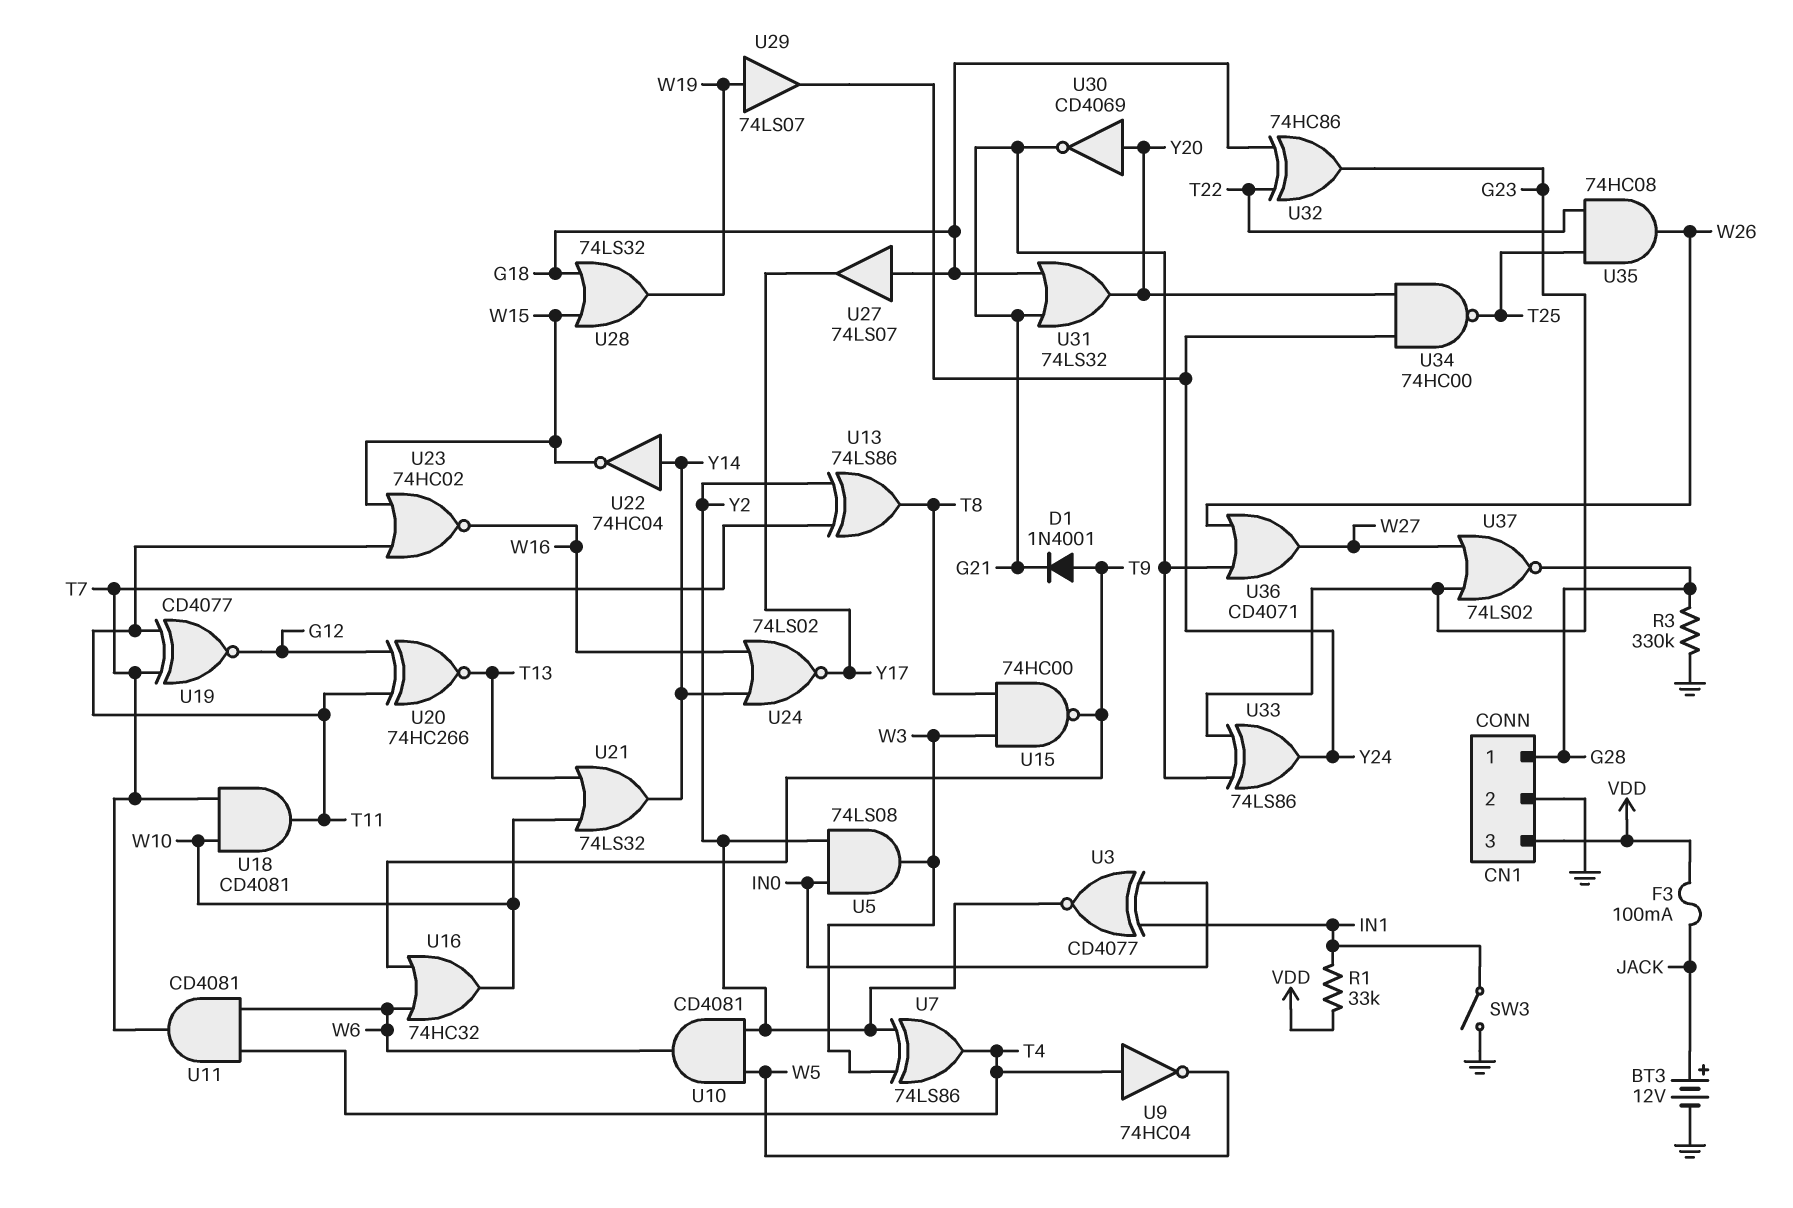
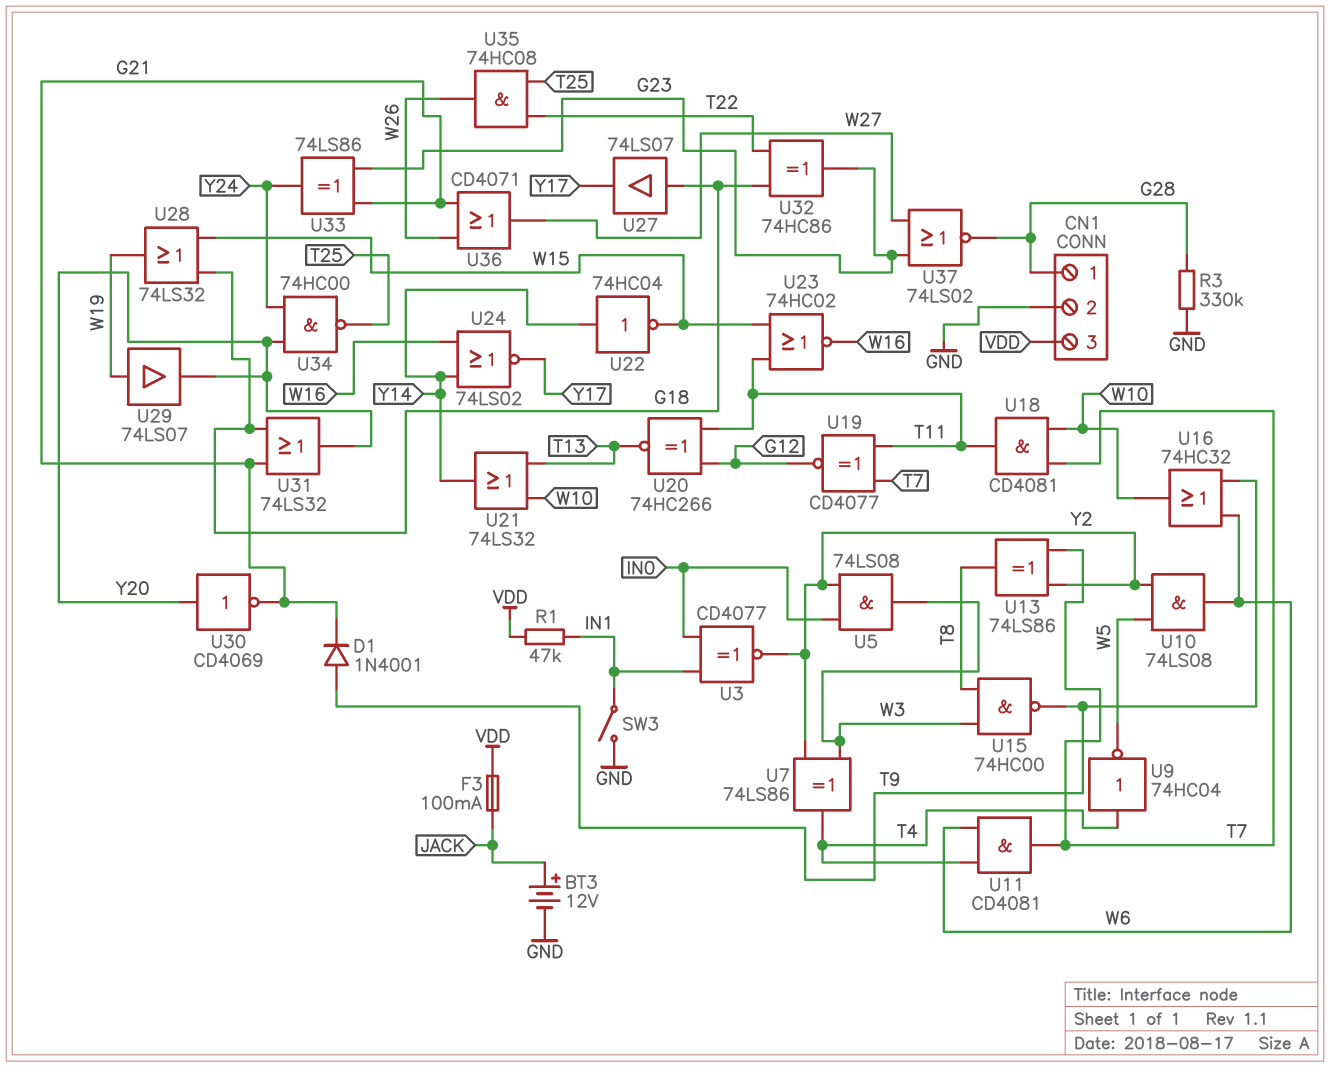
R1: 33k (IN1, VDD) -> 47k (IN1, VDD)
U10: AND CD4081 (in W5, in Y2, out W6) -> AND 74LS08 (in W5, in Y2, out W6)
U29: buffer 74LS07 (in W19, out Y24) -> buffer 74LS07 (in W19, out Y20)

